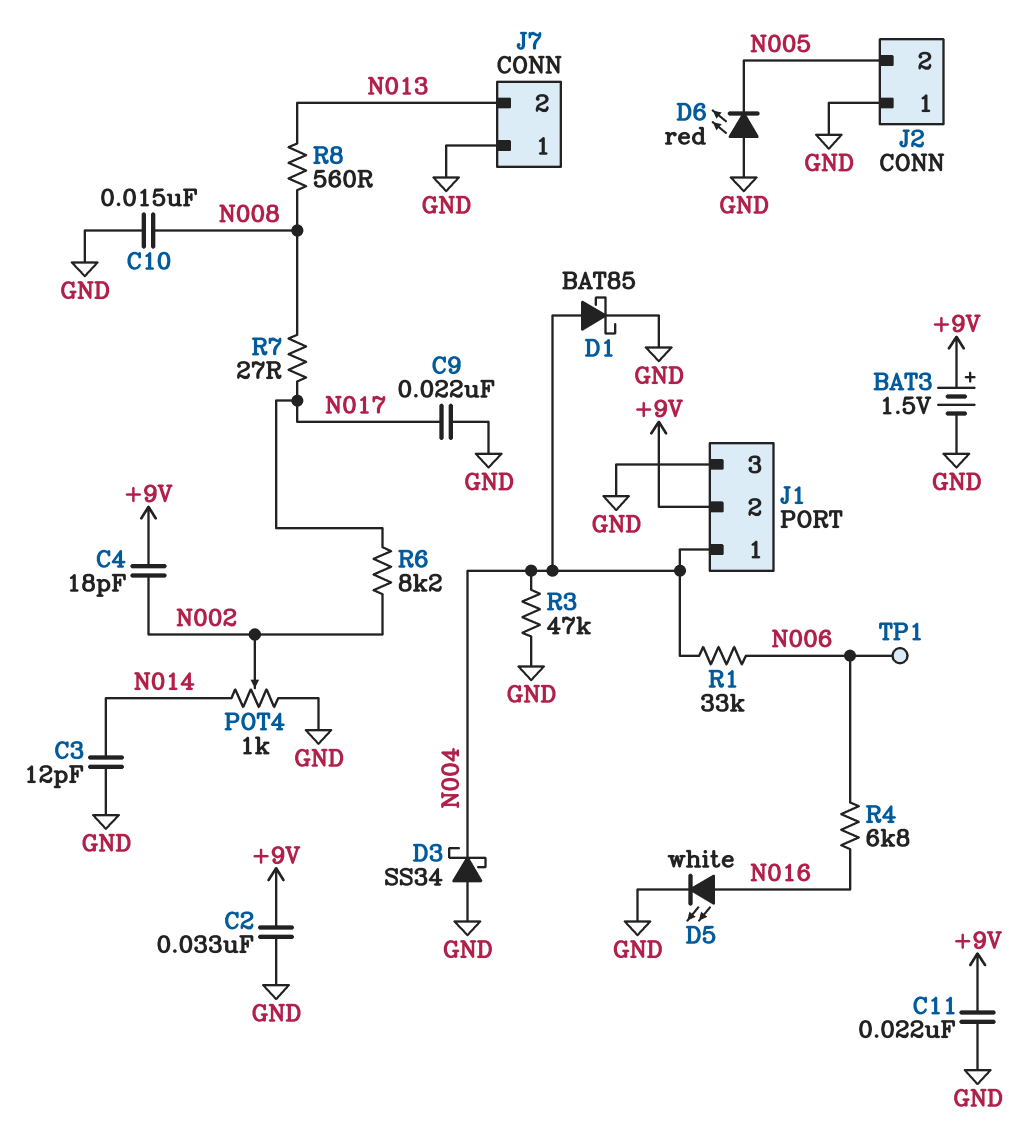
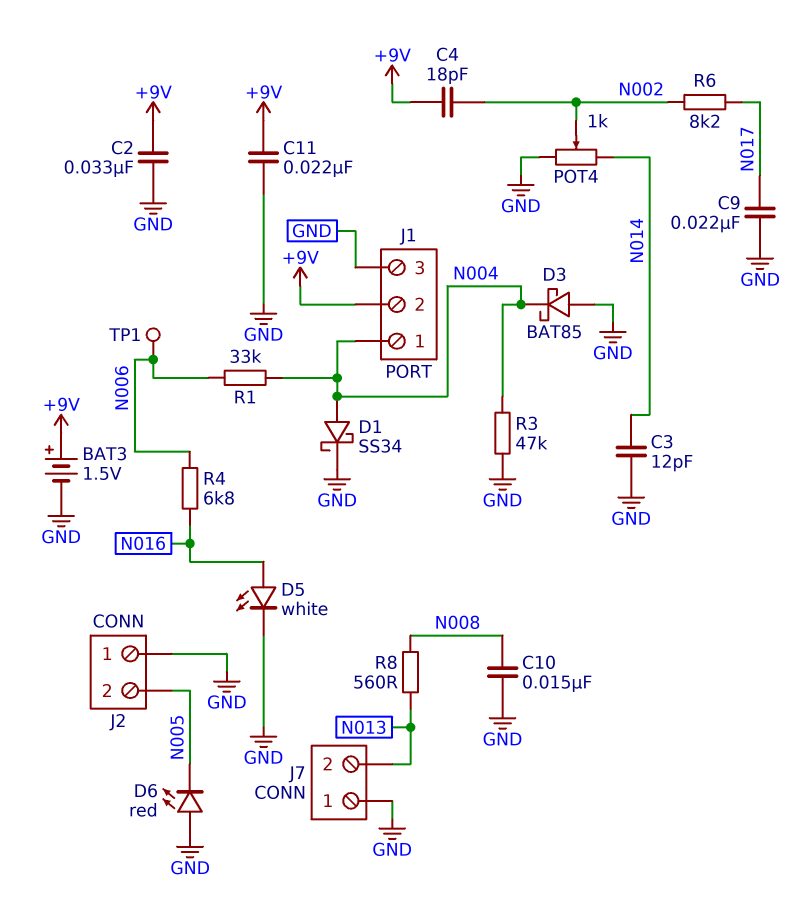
D1: schottky BAT85 (A N004, K GND) -> schottky SS34 (A N004, K GND)
D3: schottky SS34 (A GND, K N004) -> schottky BAT85 (A GND, K N004)
R7: 27 (N008, N017) -> none

